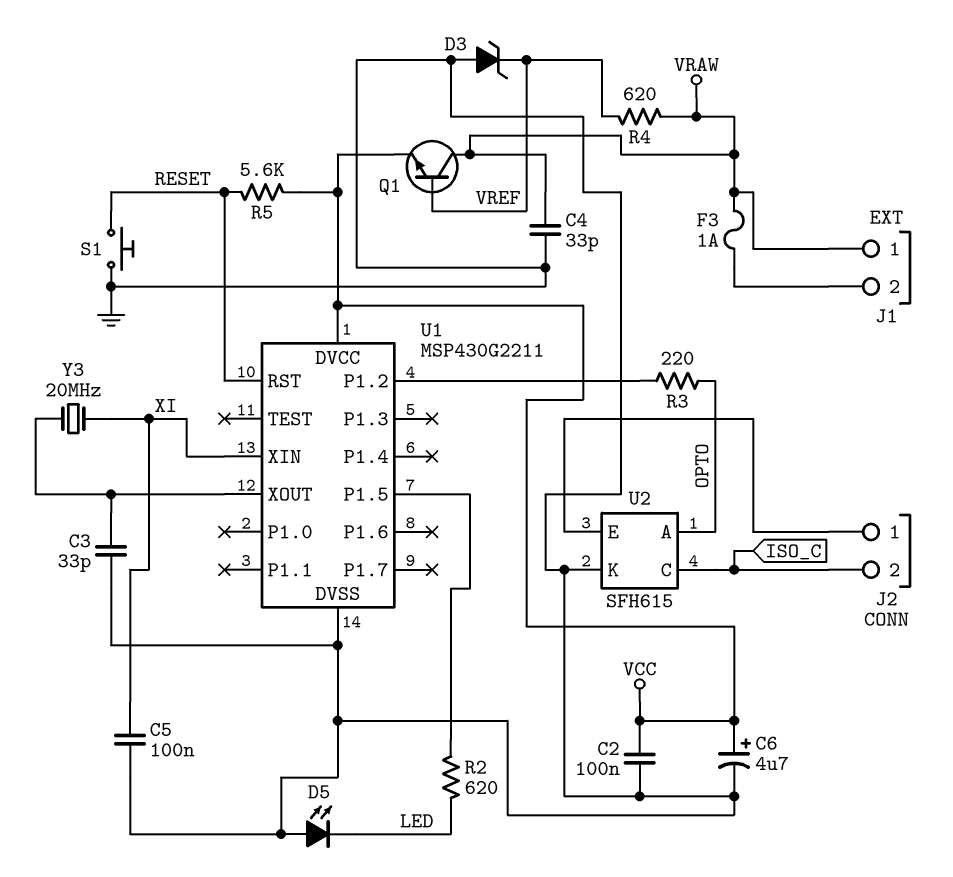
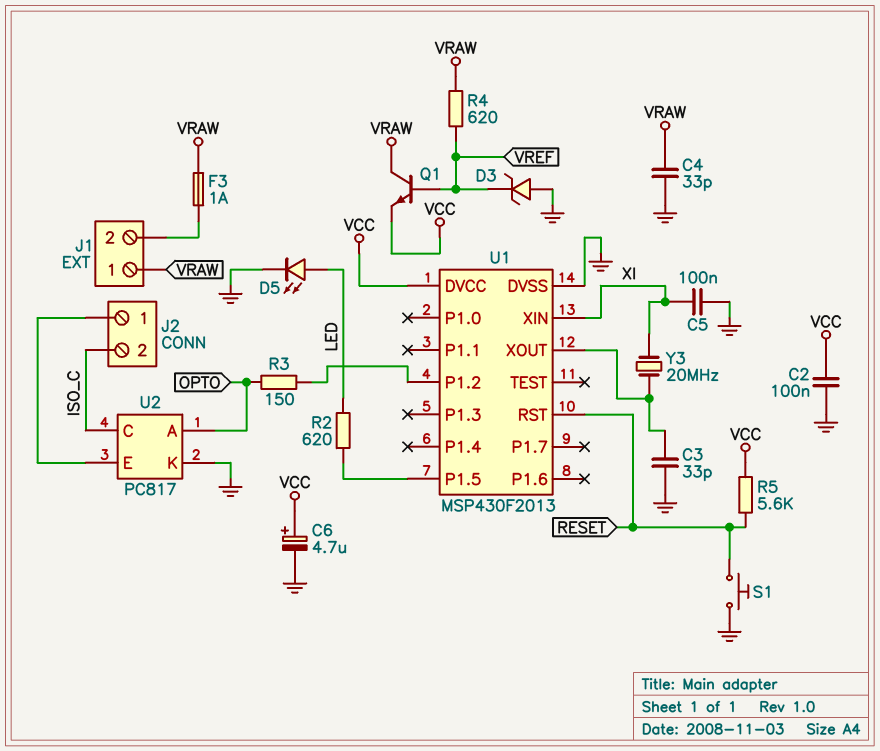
D5: LED (A GND, K LED) -> LED (A LED, K GND)
R3: 220 (OPTO, U1/P1.2) -> 150 (OPTO, U1/P1.2)
U1: MSP430G2211 -> MSP430F2013
U2: SFH615 -> PC817

